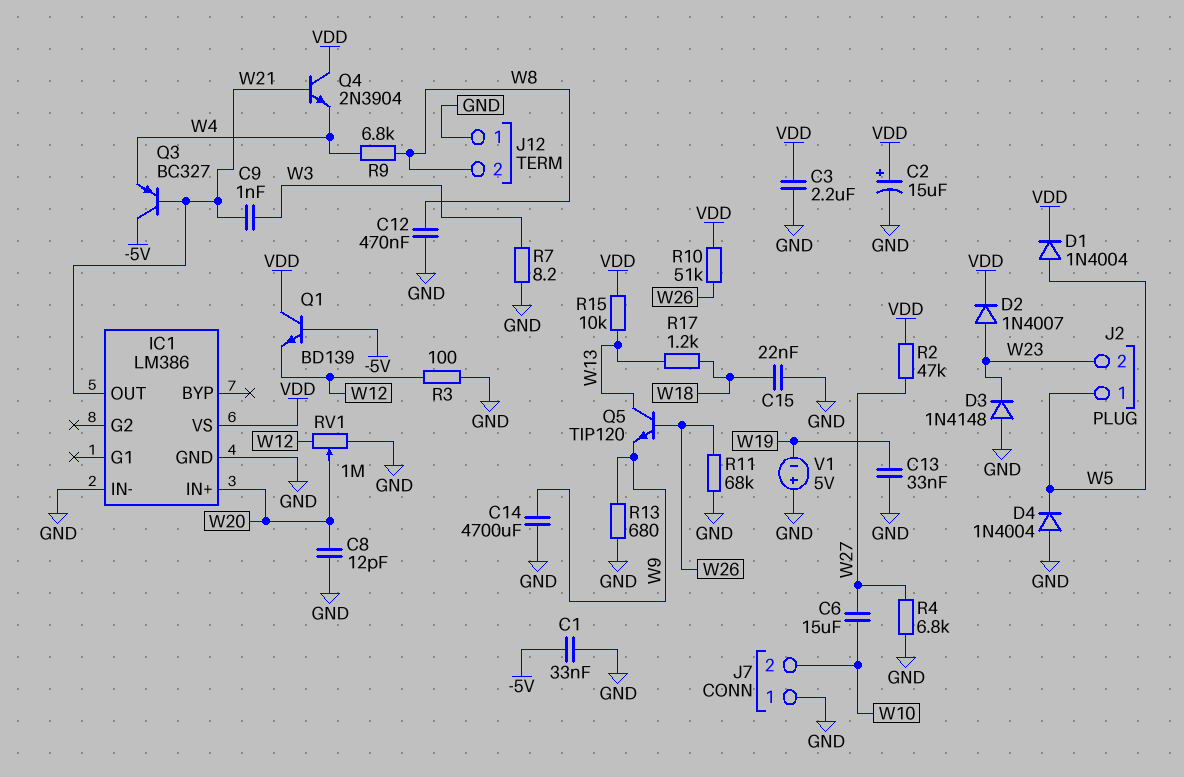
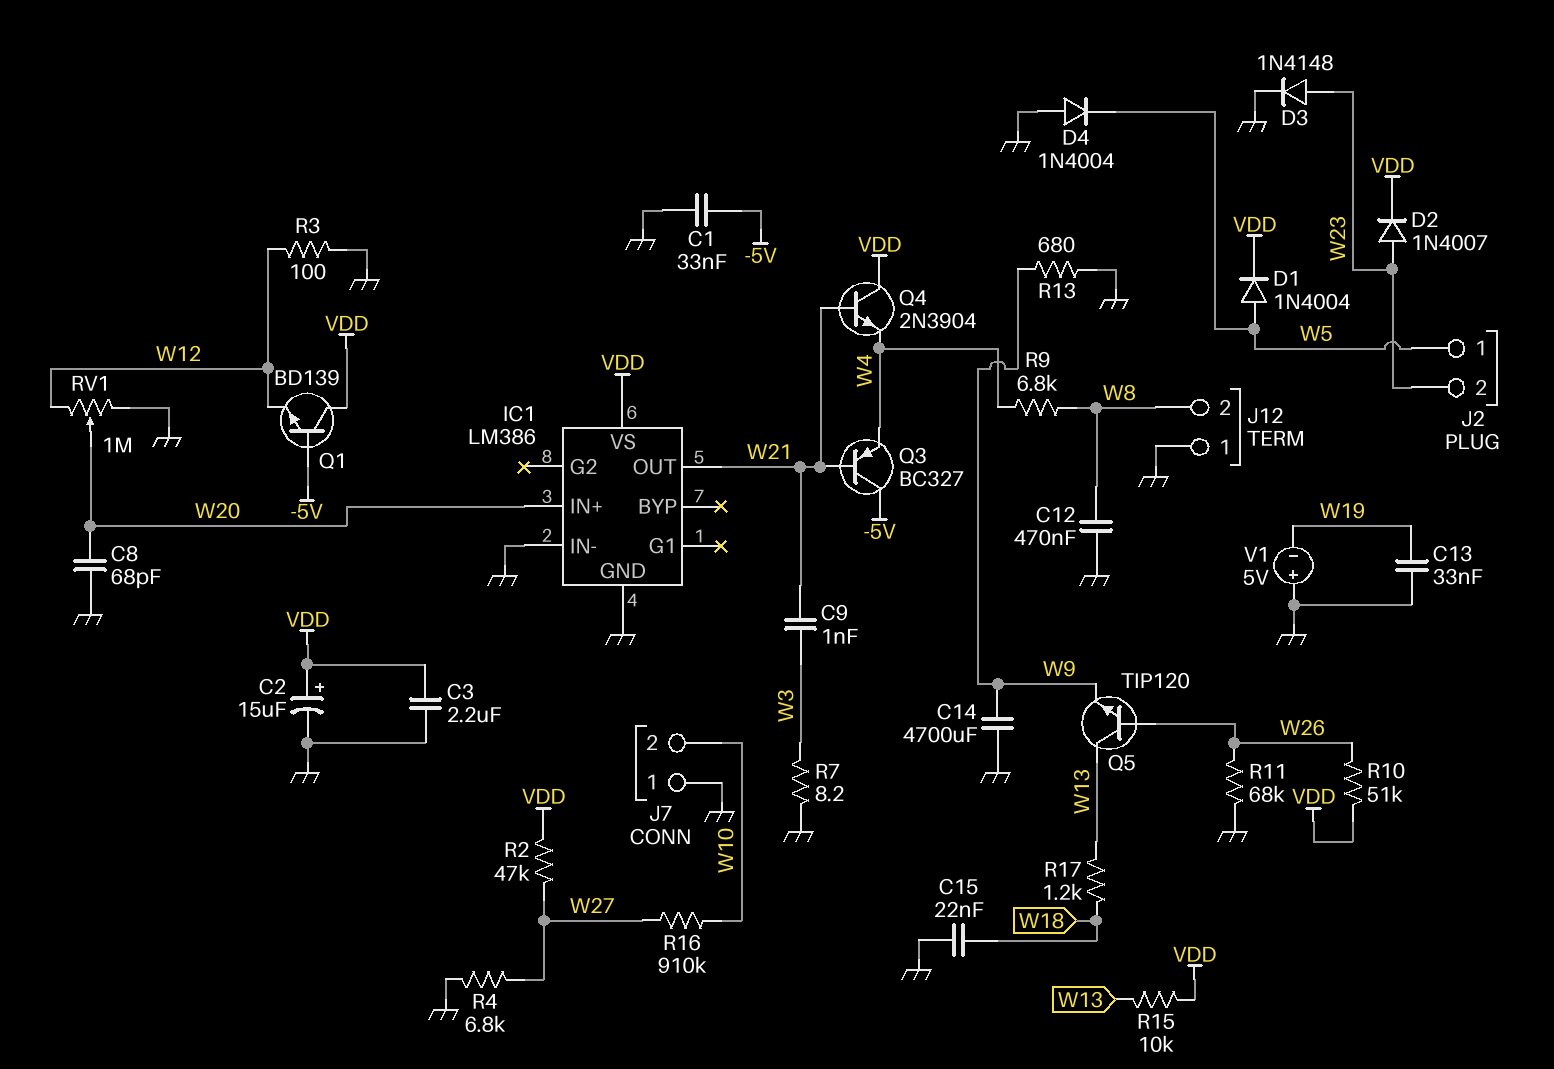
C6: 15uF (W10, W27) -> none
C8: 12pF (GND, W20) -> 68pF (GND, W20)
D3: diode 1N4148 (A GND, K W23) -> diode 1N4148 (A W23, K GND)
R16: none -> 910k (W10, W27)

